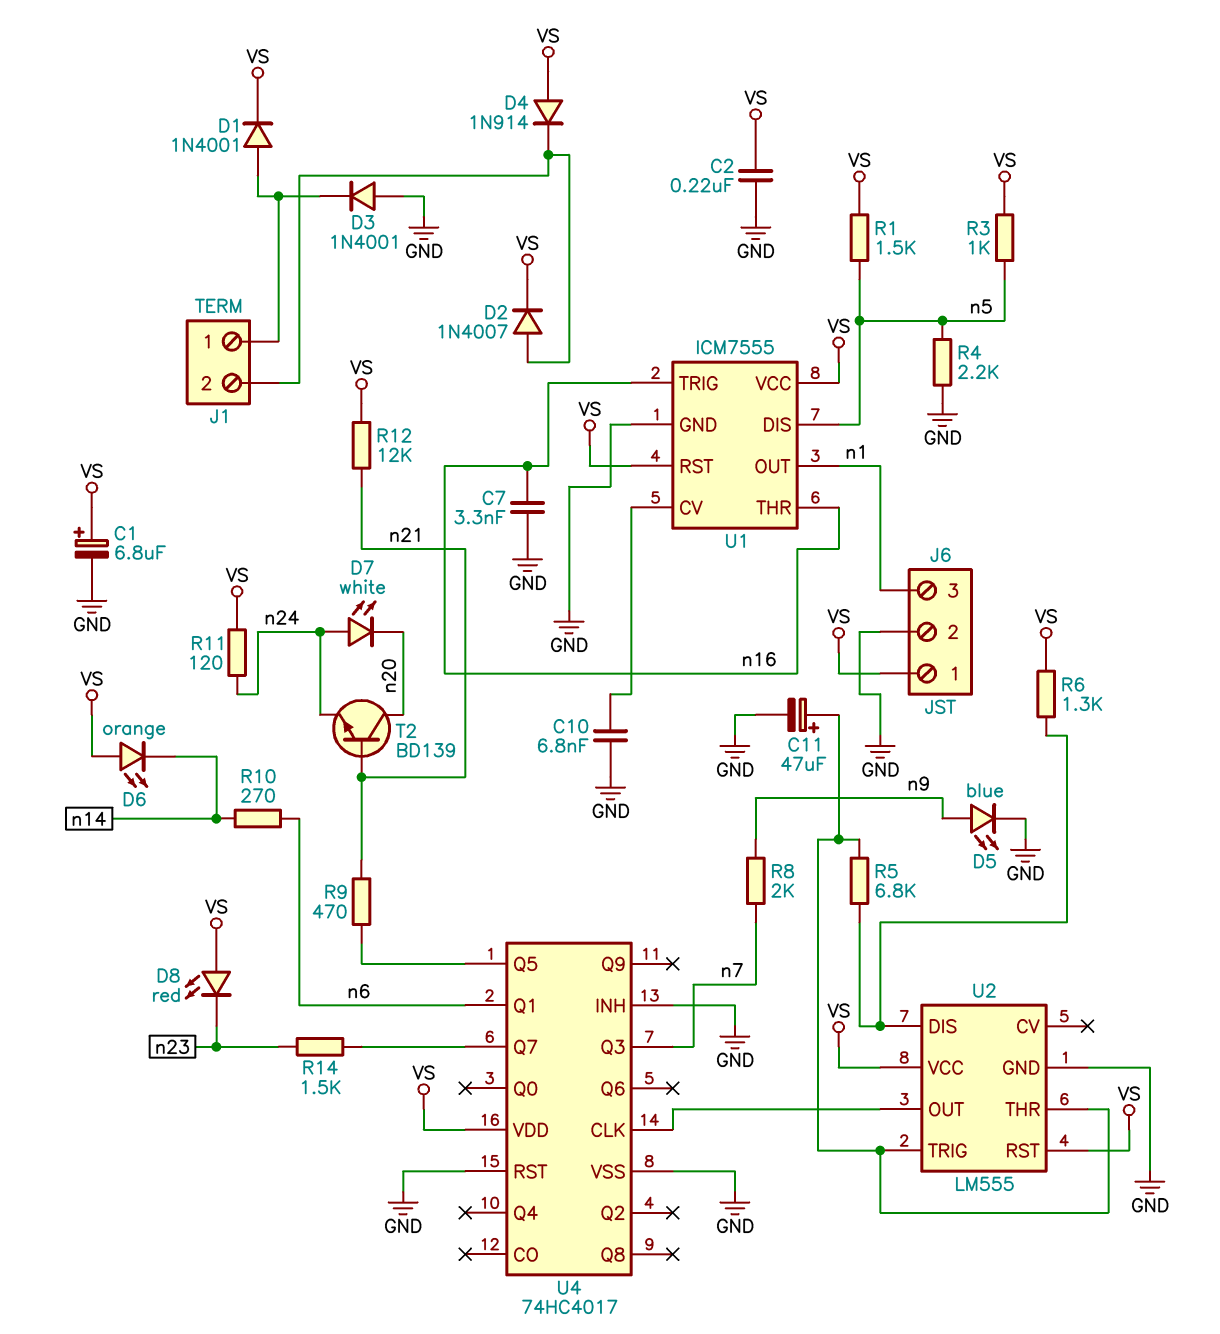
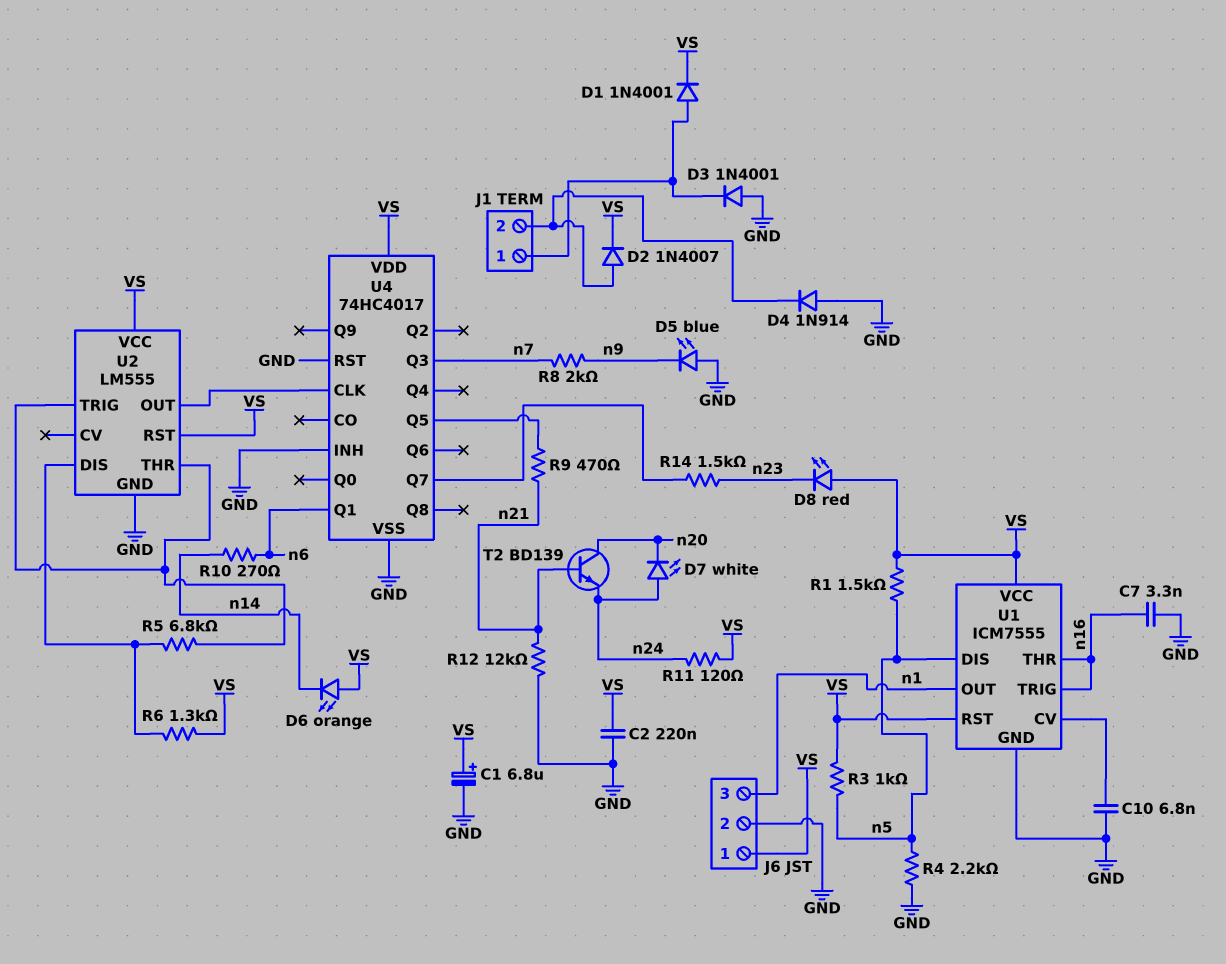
C11: 47uF (plus U2/THR, minus GND) -> none
D4: diode 1N914 (A VS, K J1/2) -> diode 1N914 (A GND, K J1/2)
D5: LED blue (A n9, K GND) -> LED blue (A GND, K n9)
R12: 12k (VS, n21) -> 12k (GND, n21)

